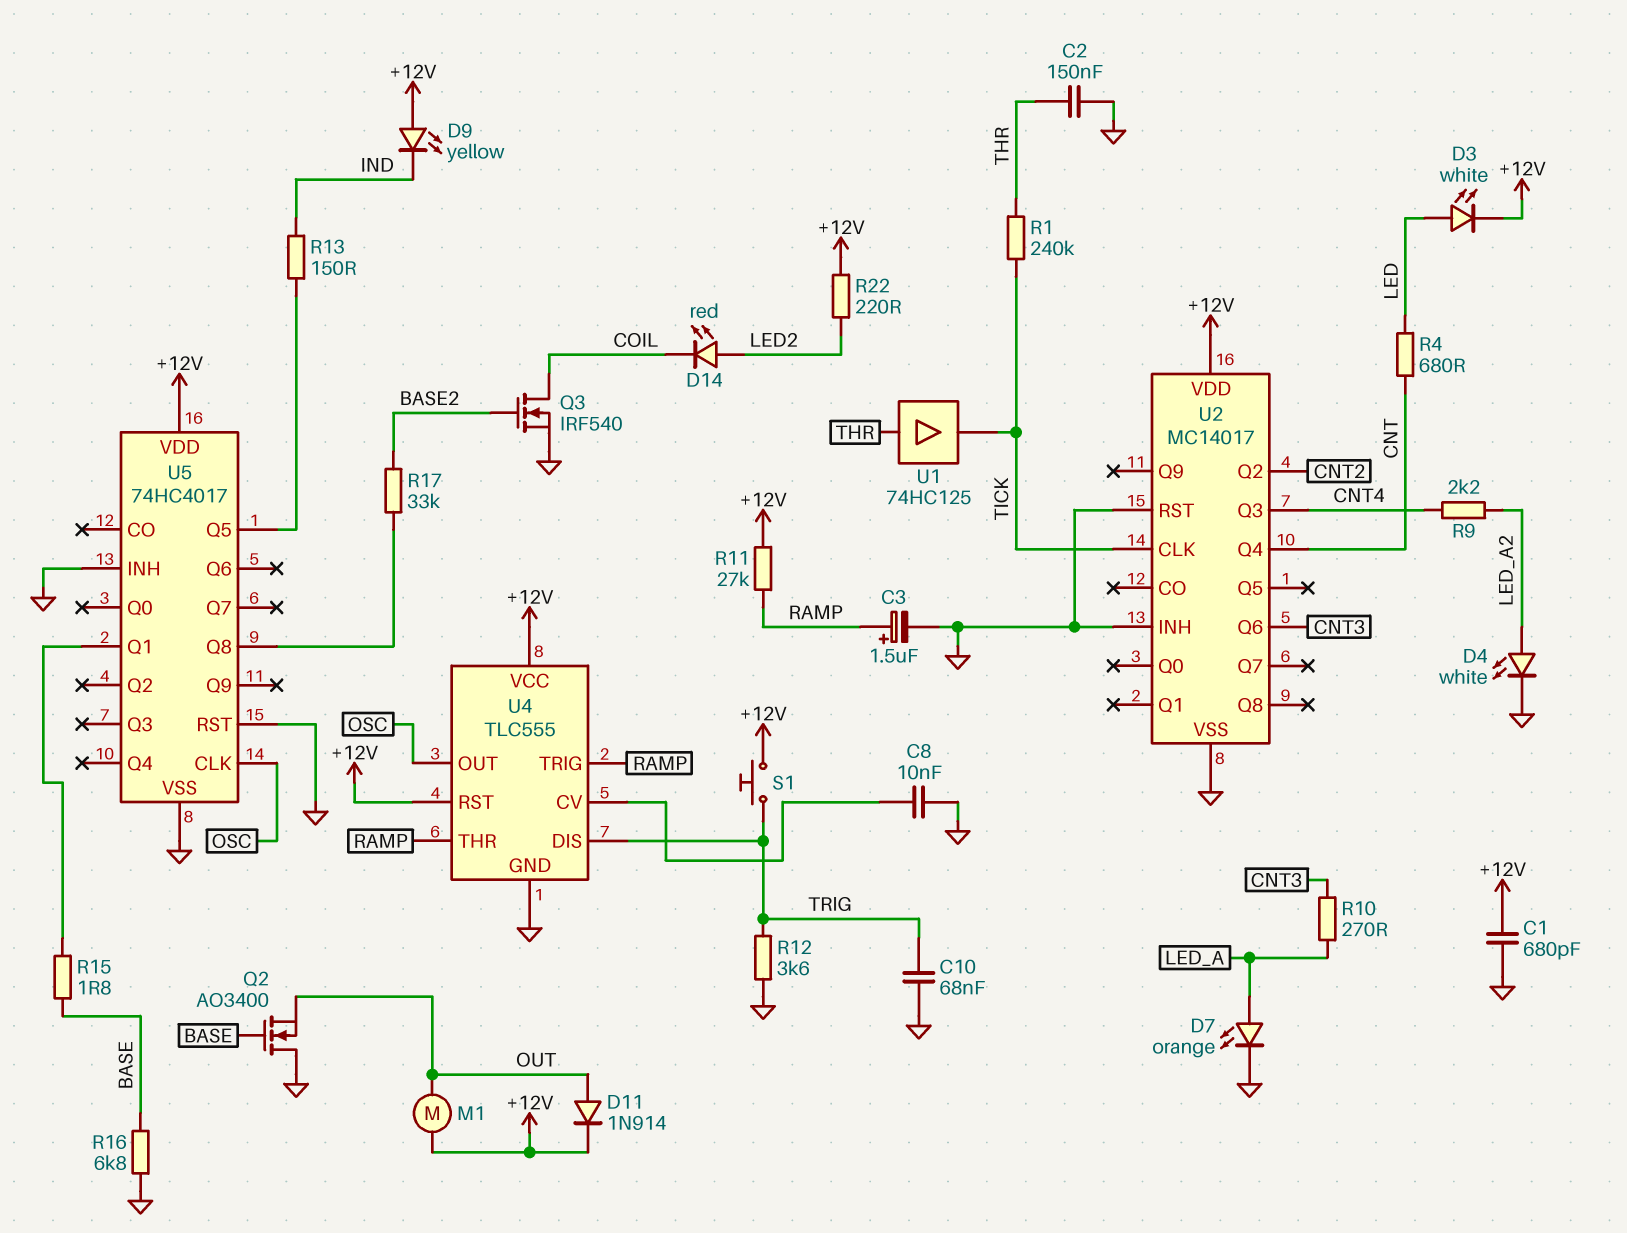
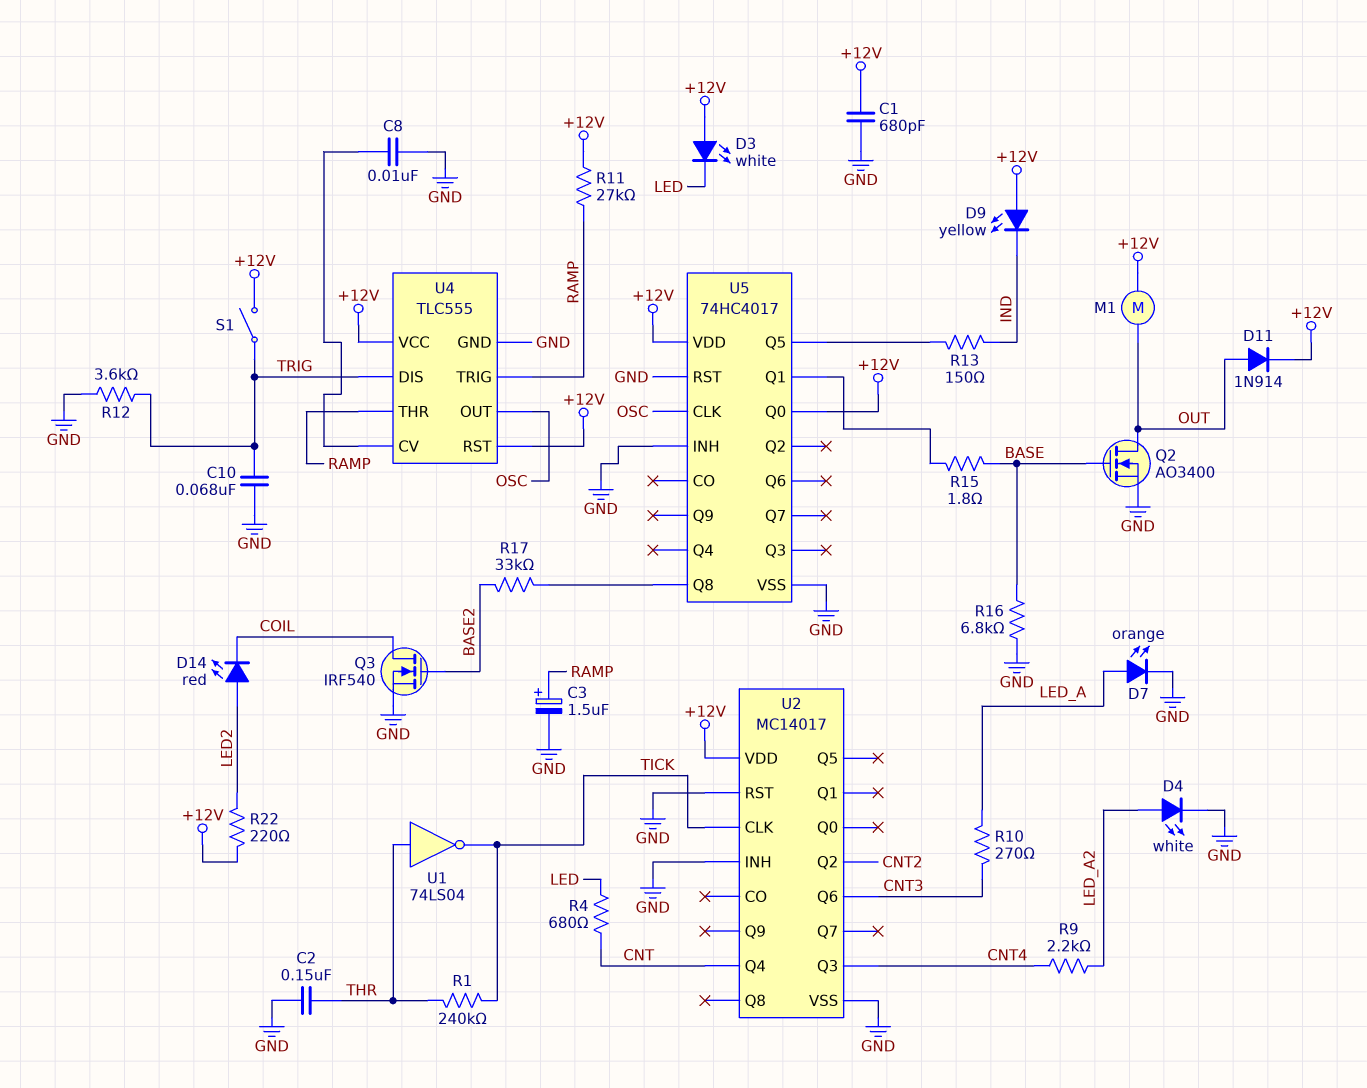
D3: LED white (A LED, K +12V) -> LED white (A +12V, K LED)
Q2: NMOS AO3400 (G BASE, D GND, S OUT) -> NMOS AO3400 (G BASE, D OUT, S GND)
S1: button (+12V, TRIG) -> switch (+12V, TRIG)
U1: buffer 74HC125 (in THR, out TICK) -> NOT 74LS04 (in THR, out TICK)
U5 pin Q0: none -> +12V

